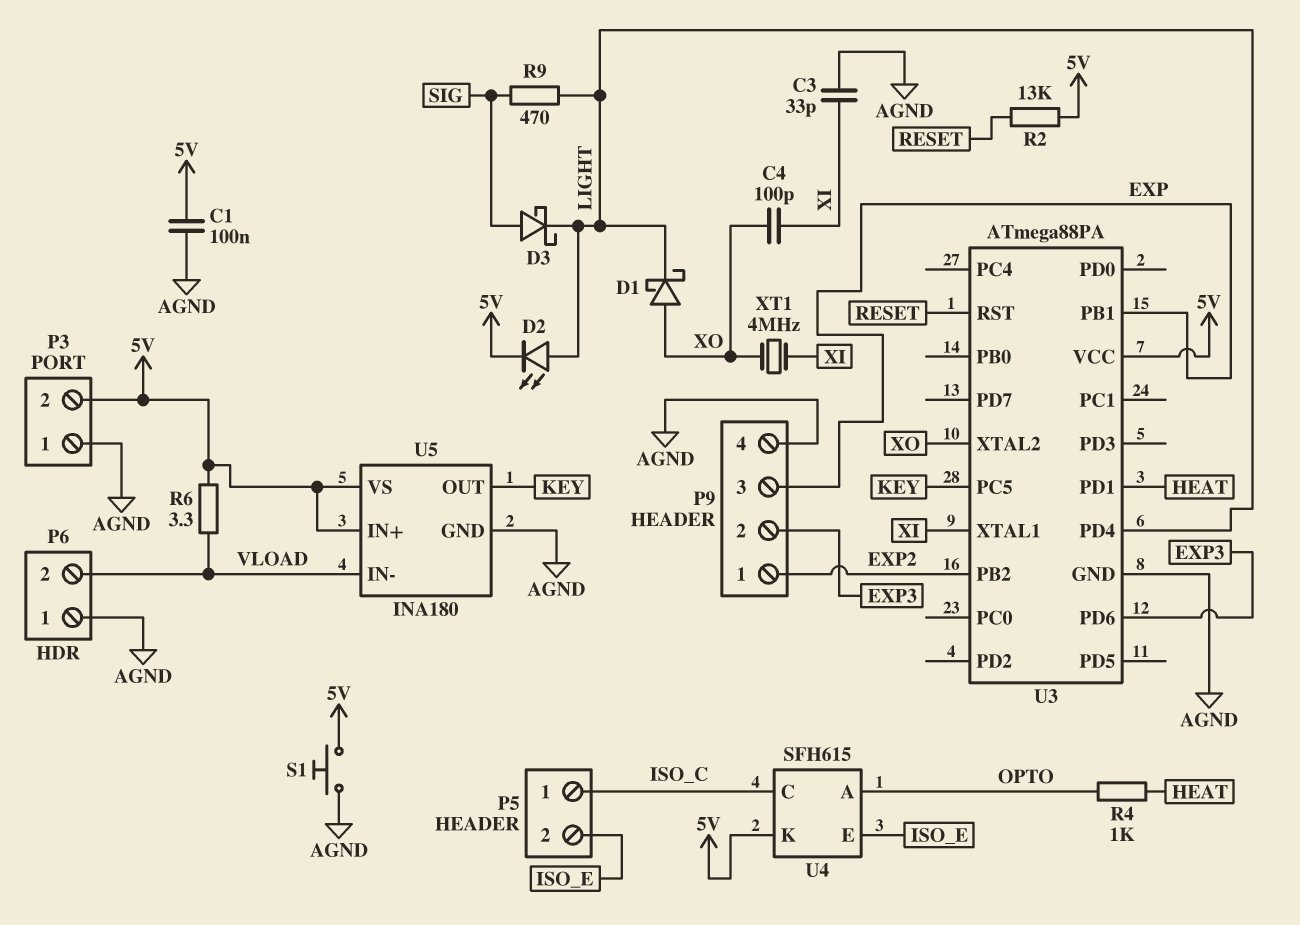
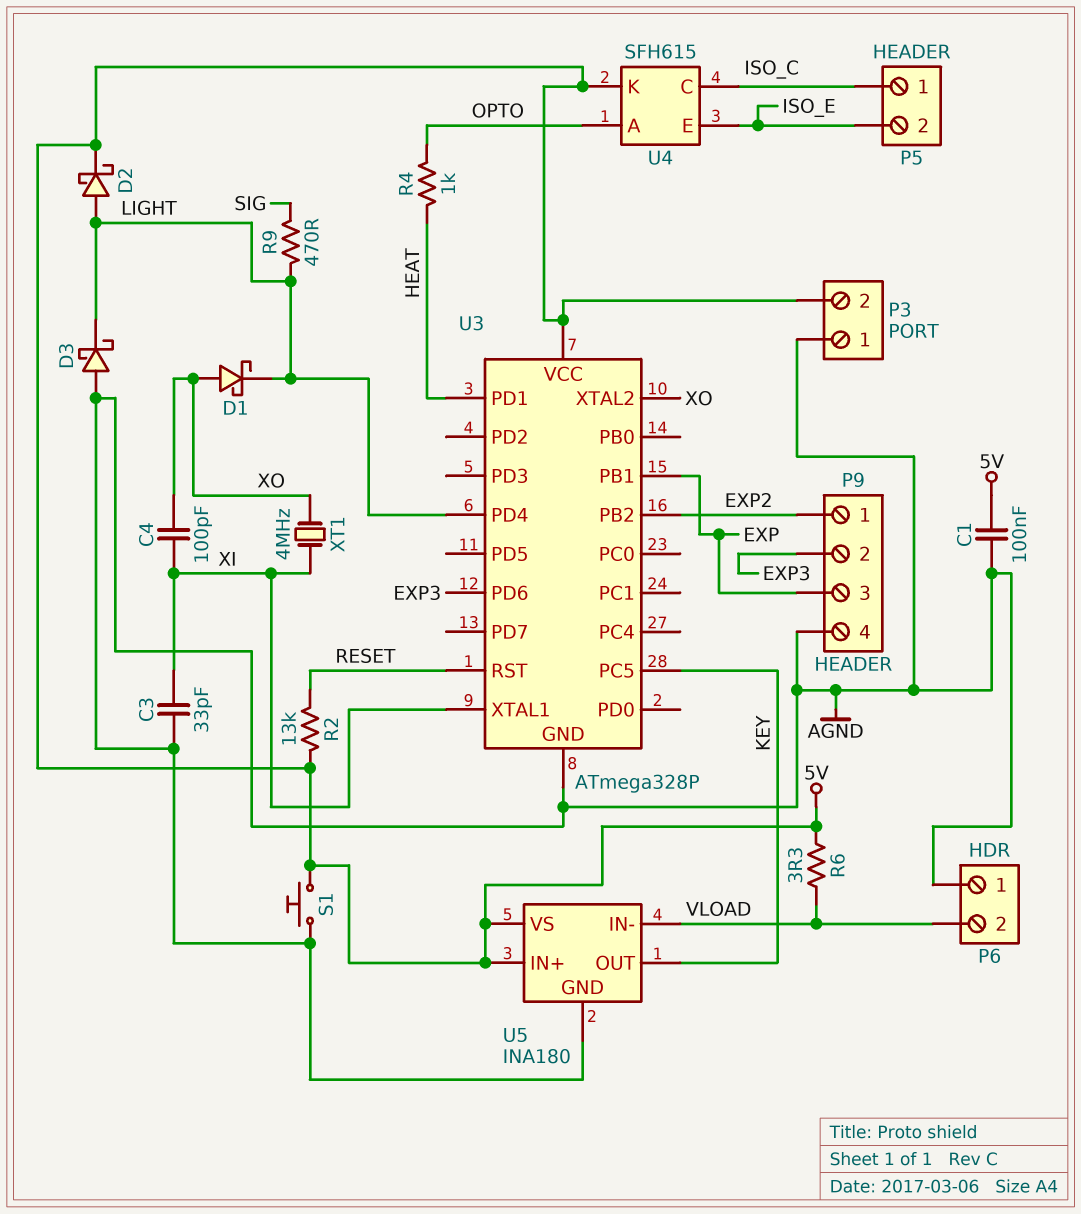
D2: LED (A LIGHT, K 5V) -> schottky (A LIGHT, K 5V)
D3: schottky (A SIG, K LIGHT) -> schottky (A AGND, K LIGHT)
U3: ATmega88PA -> ATmega328P

